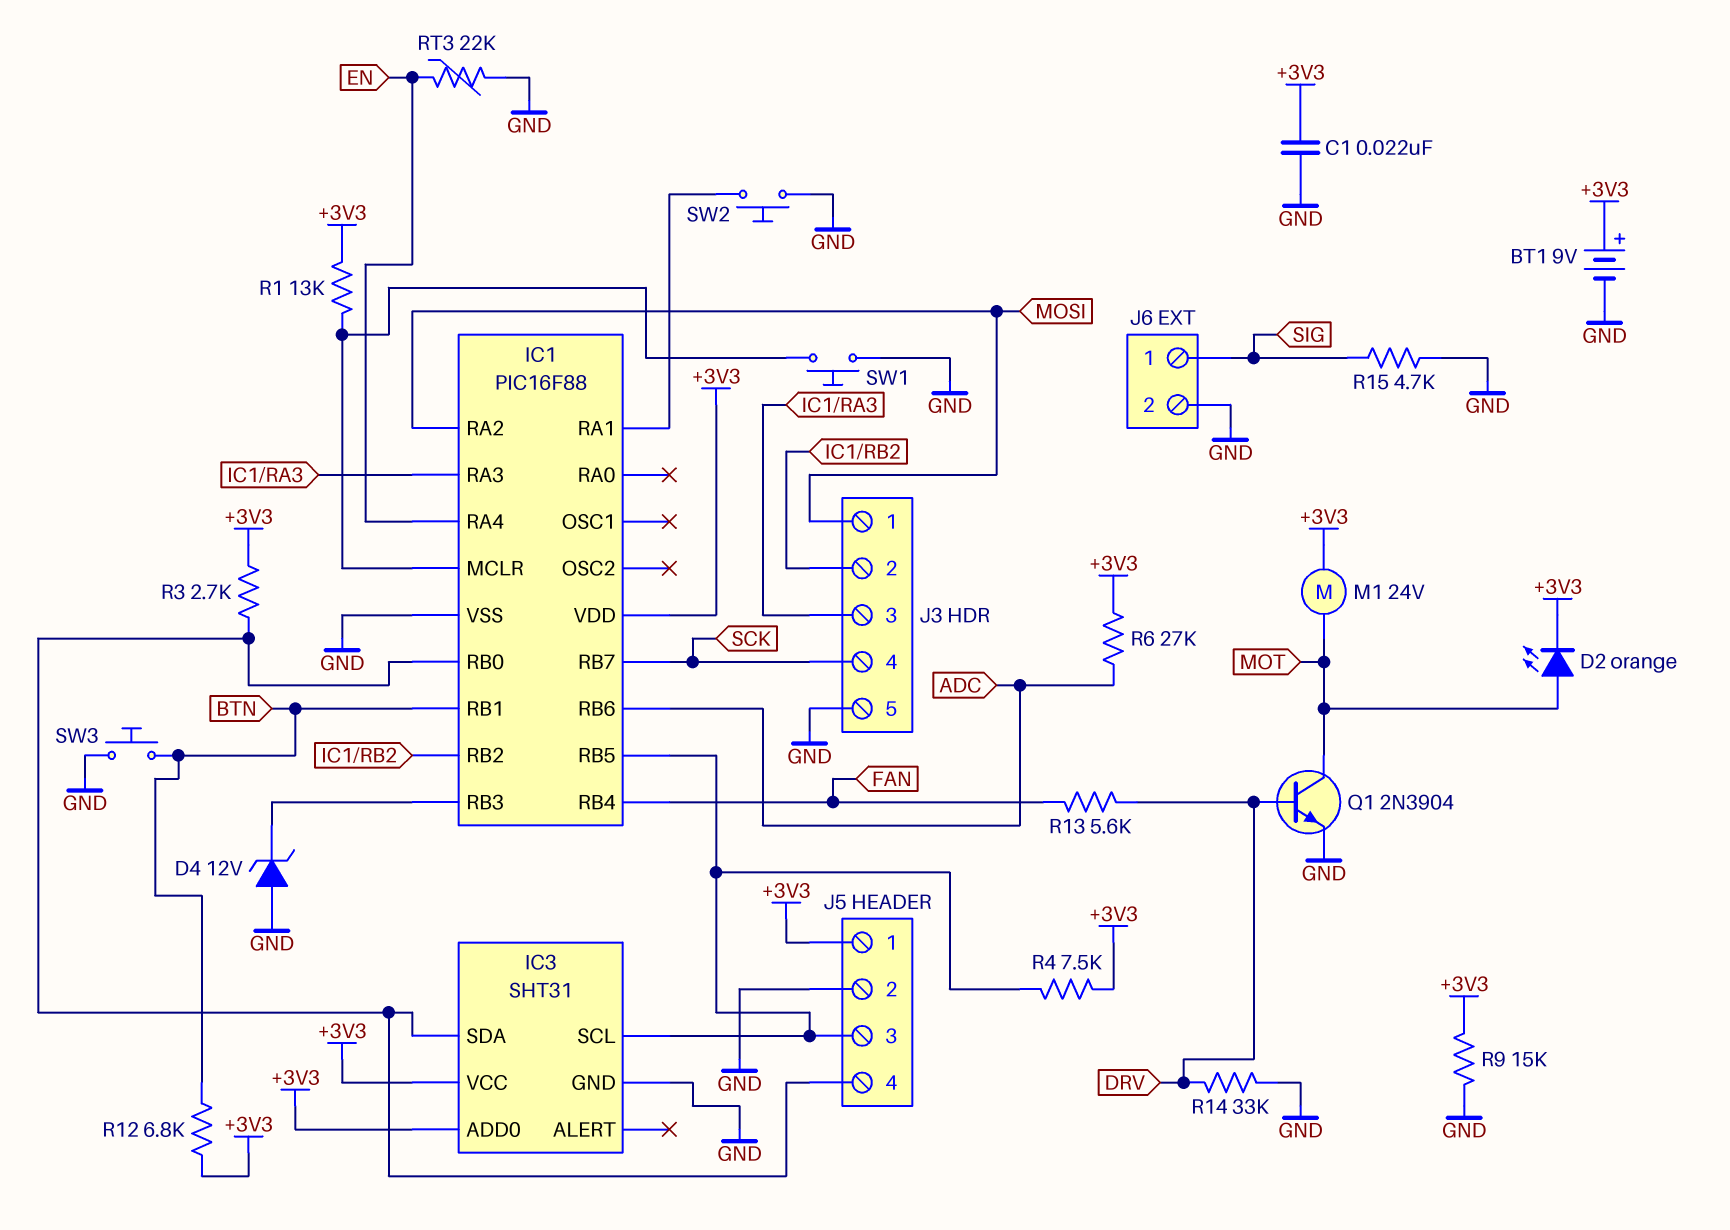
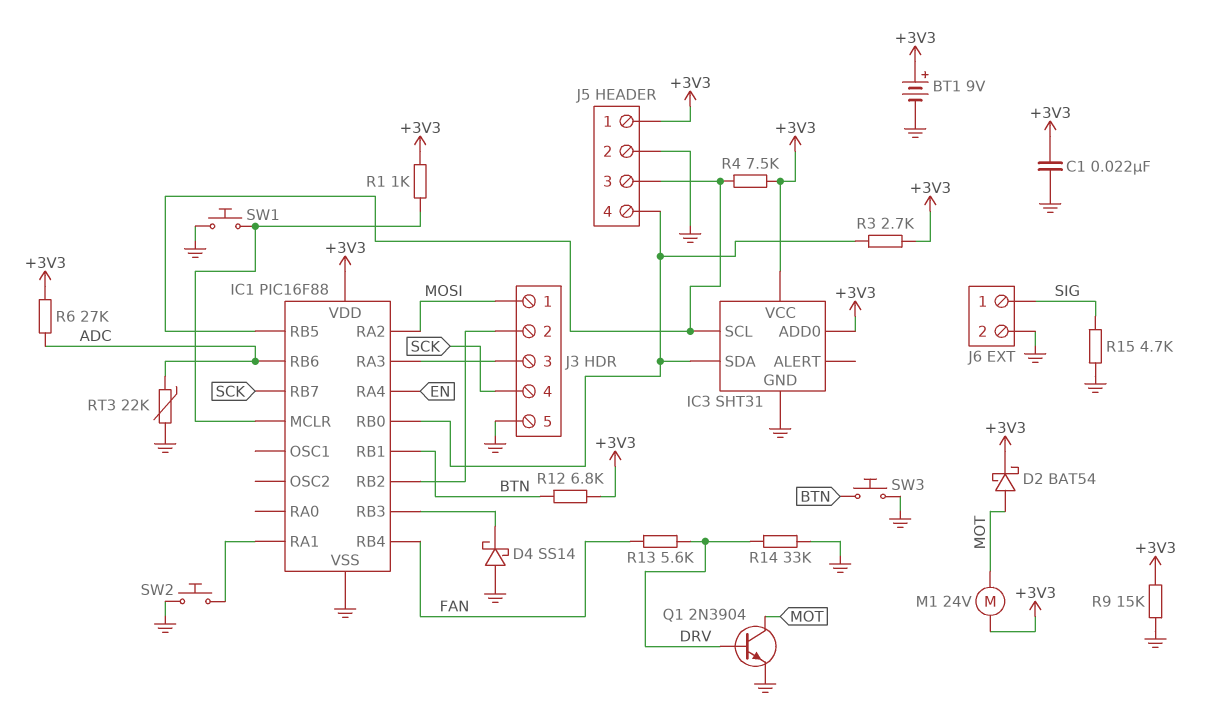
D2: LED orange (A MOT, K +3V3) -> schottky BAT54 (A MOT, K +3V3)
D4: zener 12V (A GND, K IC1/RB3) -> schottky SS14 (A GND, K IC1/RB3)
R1: 13k (+3V3, IC1/MCLR) -> 1k (+3V3, IC1/MCLR)
RT3: 22k (EN, GND) -> 22k (ADC, GND)

